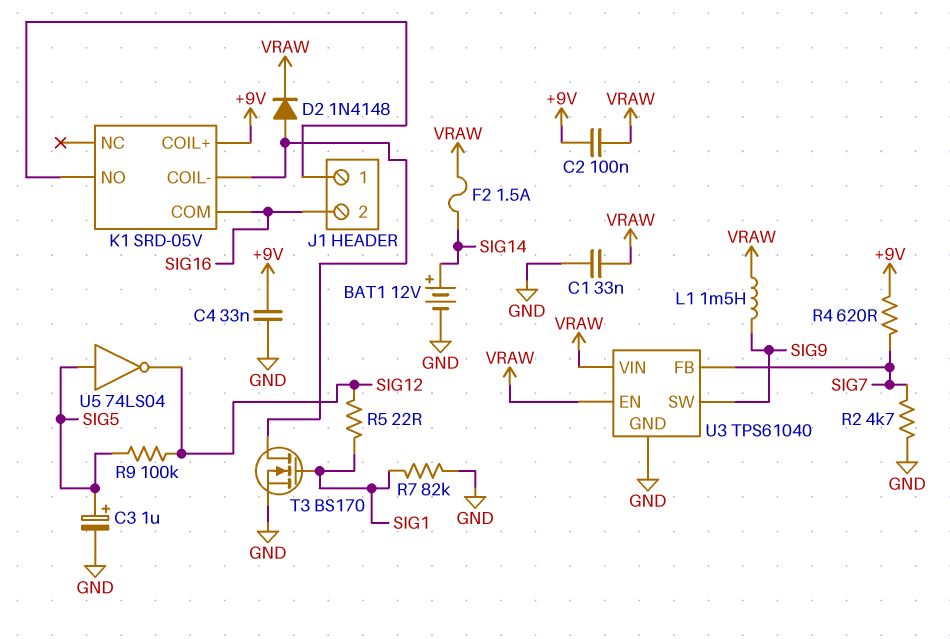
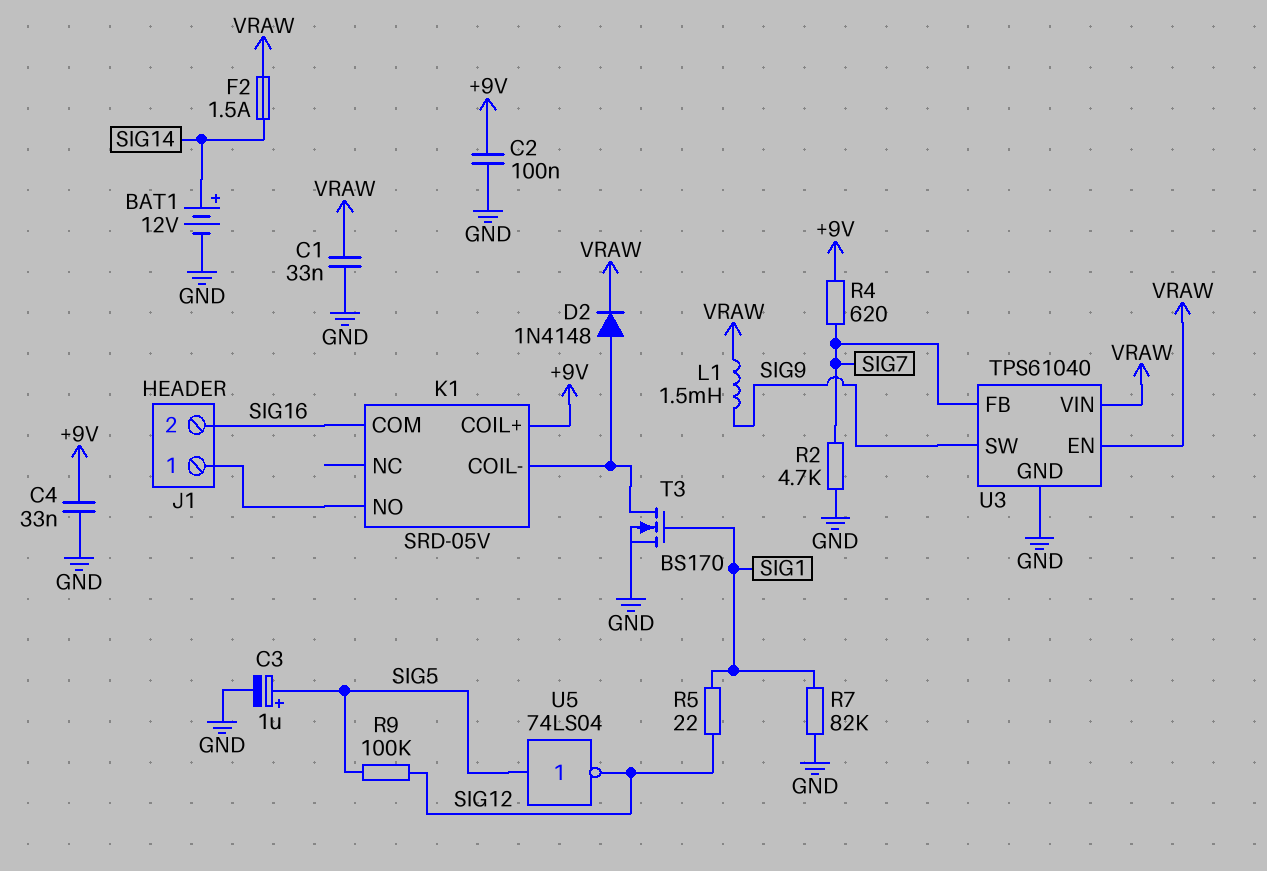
C2: 100nF (+9V, VRAW) -> 100nF (+9V, GND)

